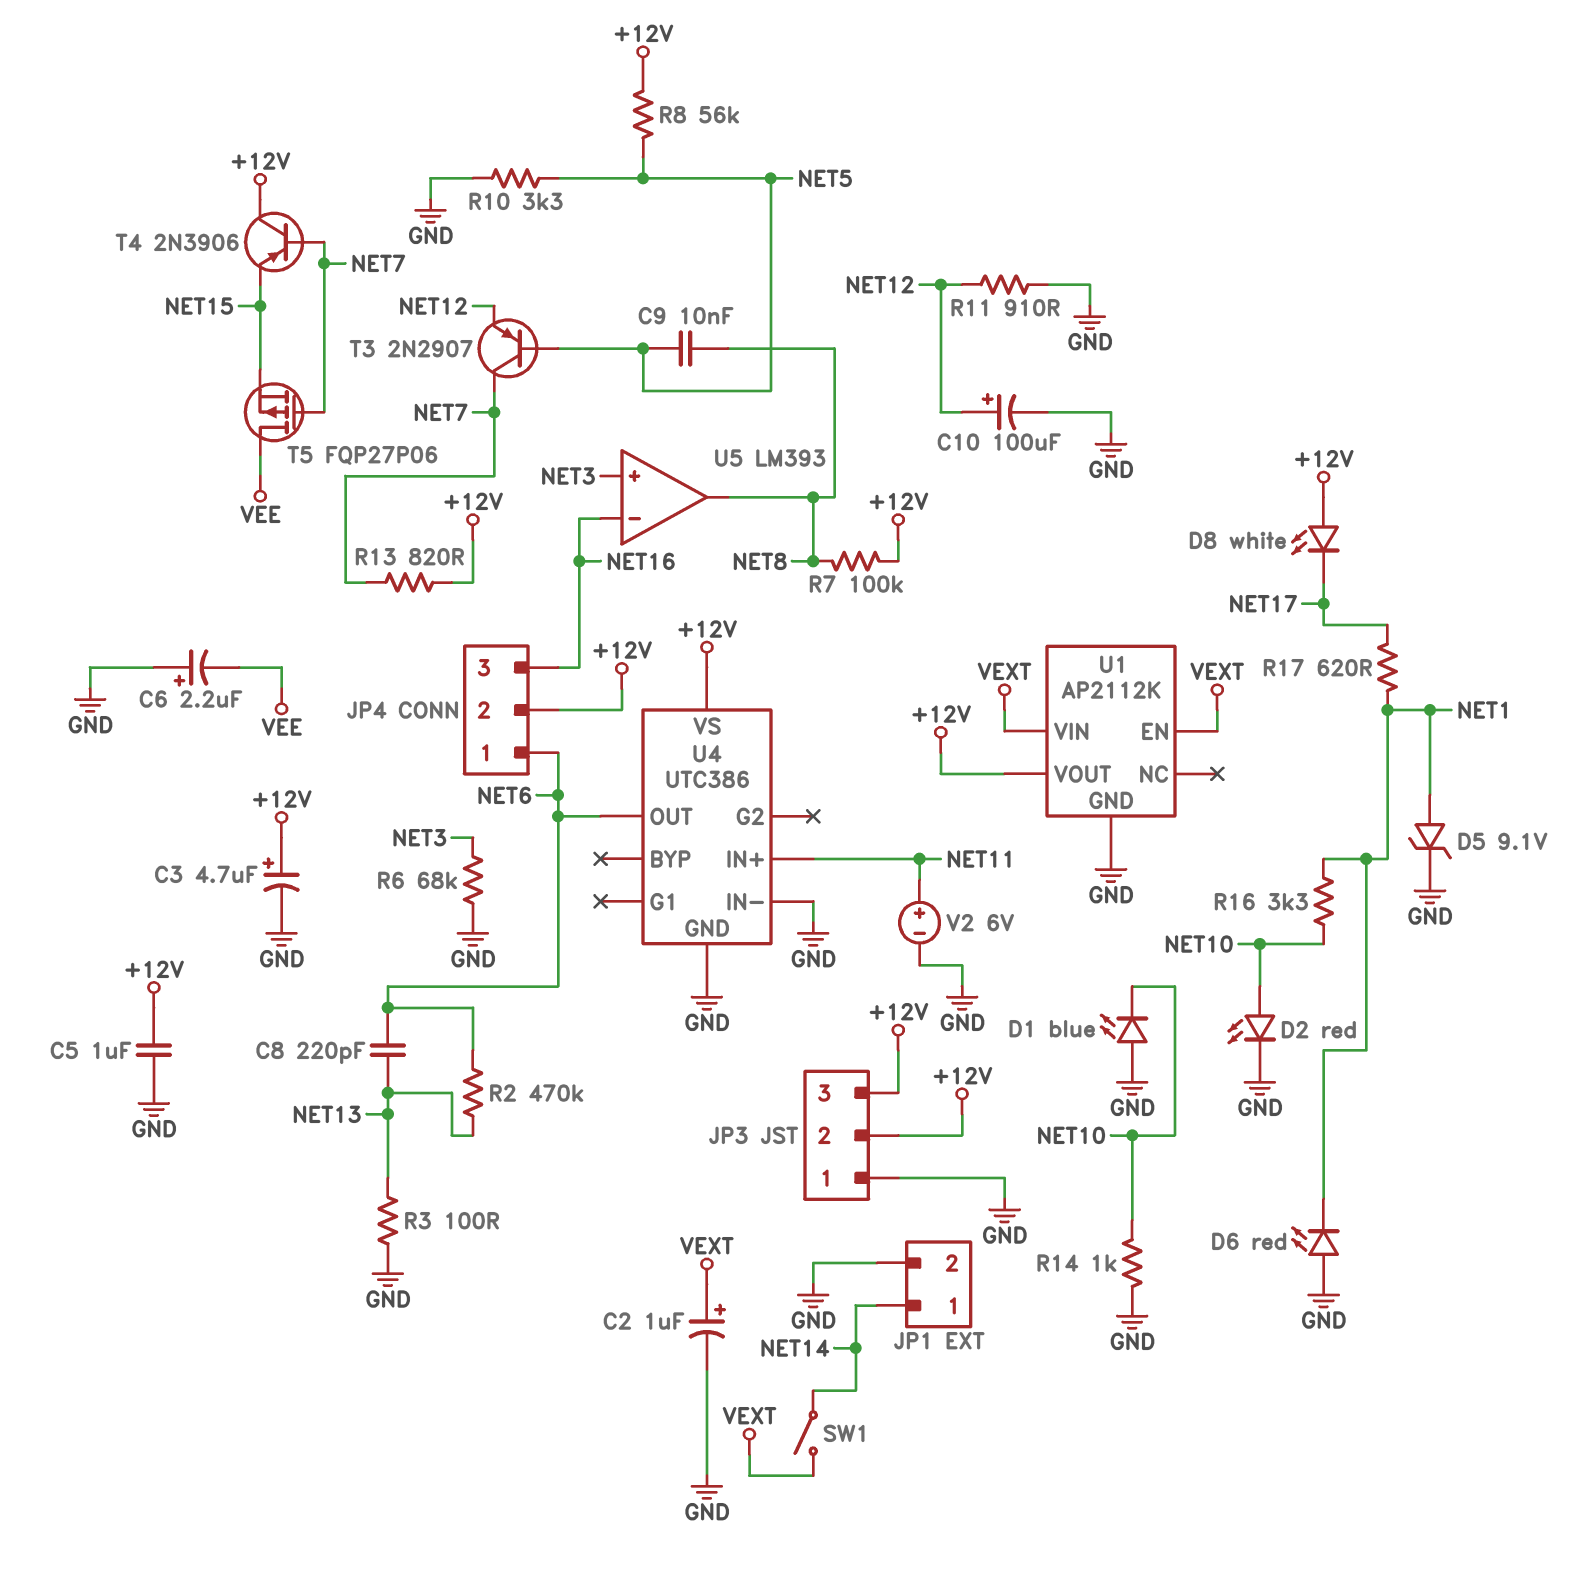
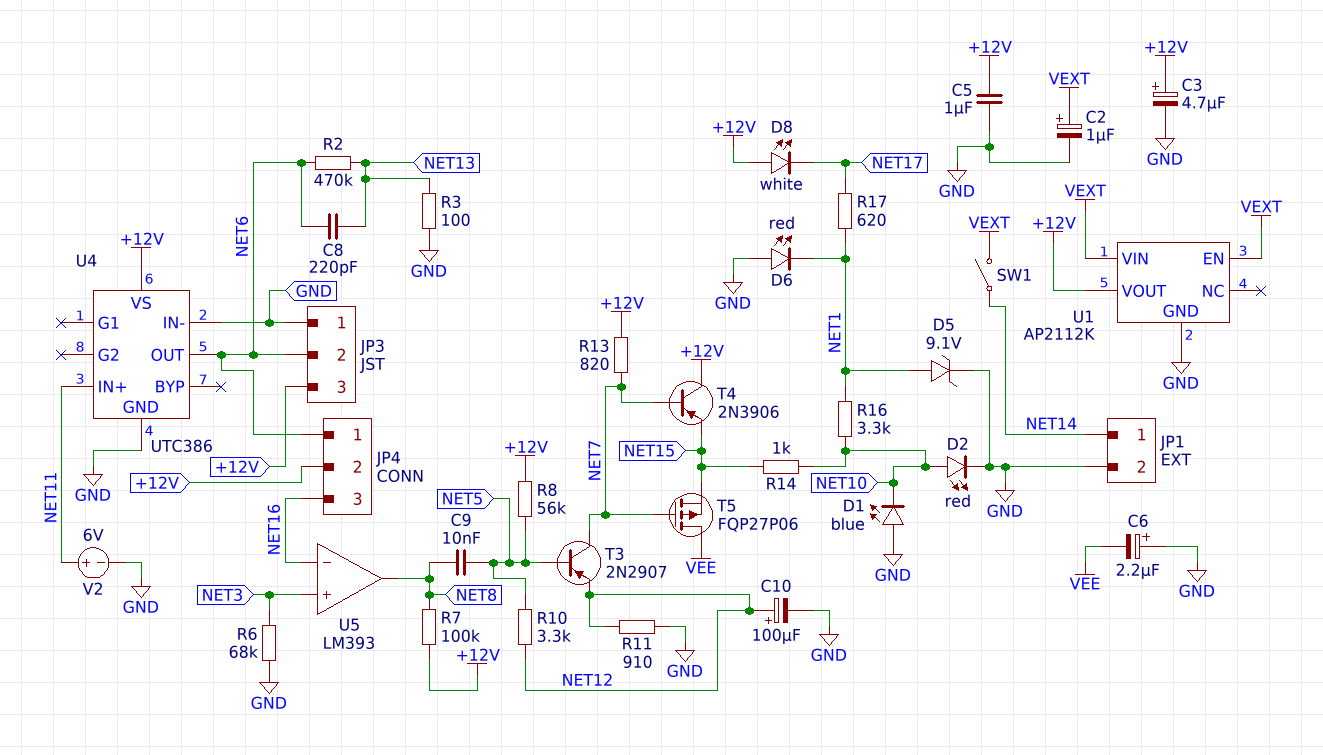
JP3 pin 2: +12V -> NET6
R10: 3.3k (GND, NET5) -> 3.3k (NET5, NET12)
R14: 1k (GND, NET10) -> 1k (NET10, NET15)

